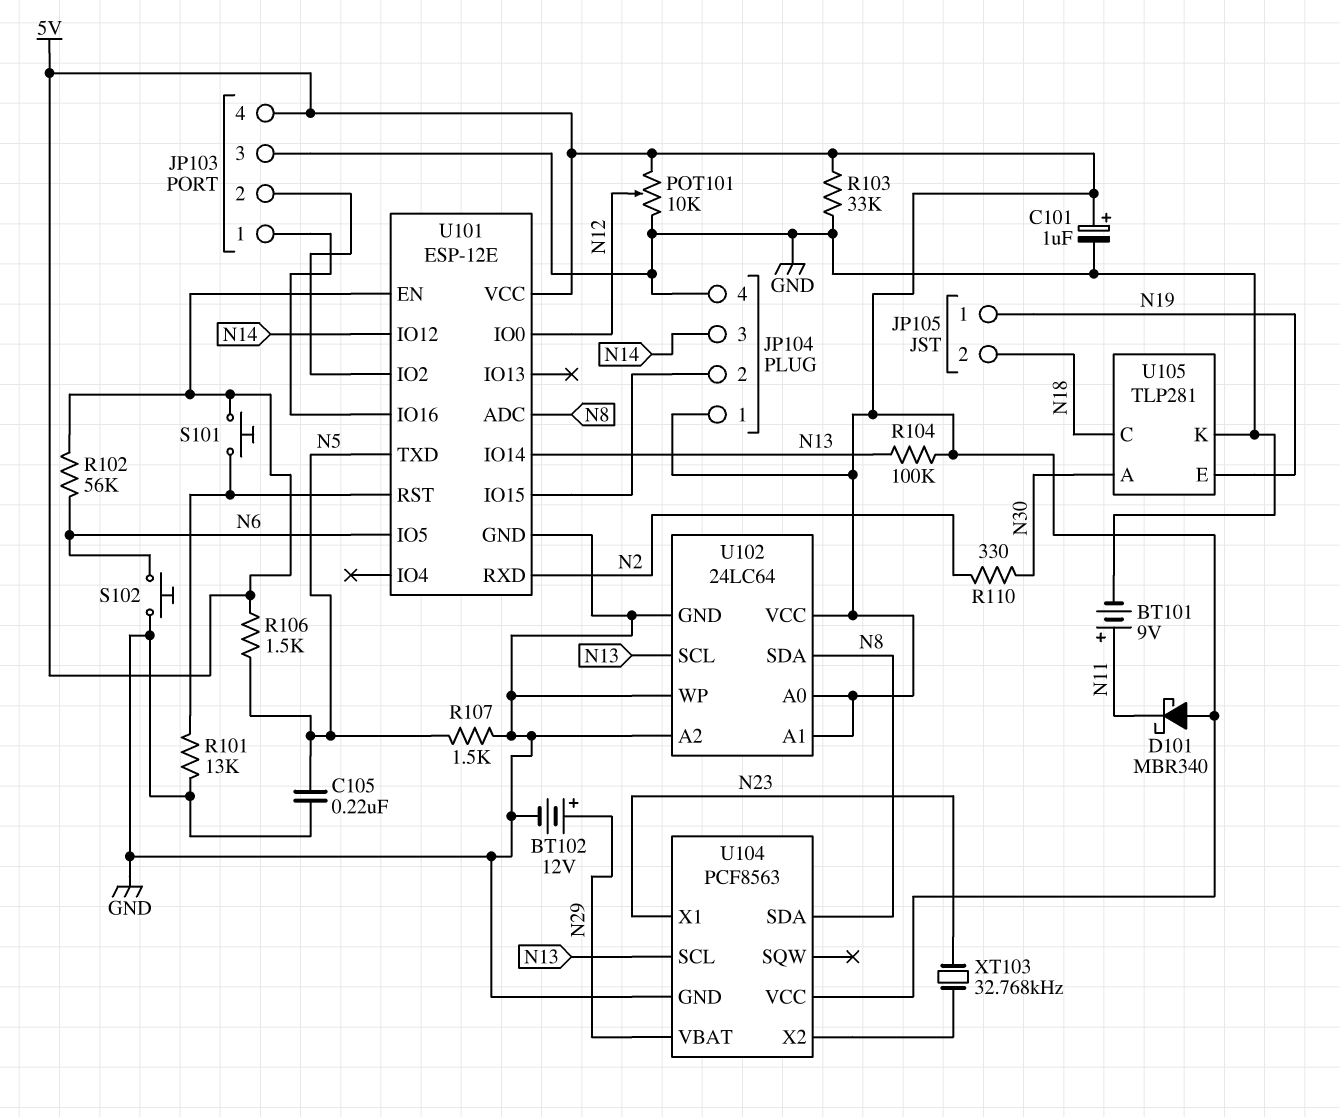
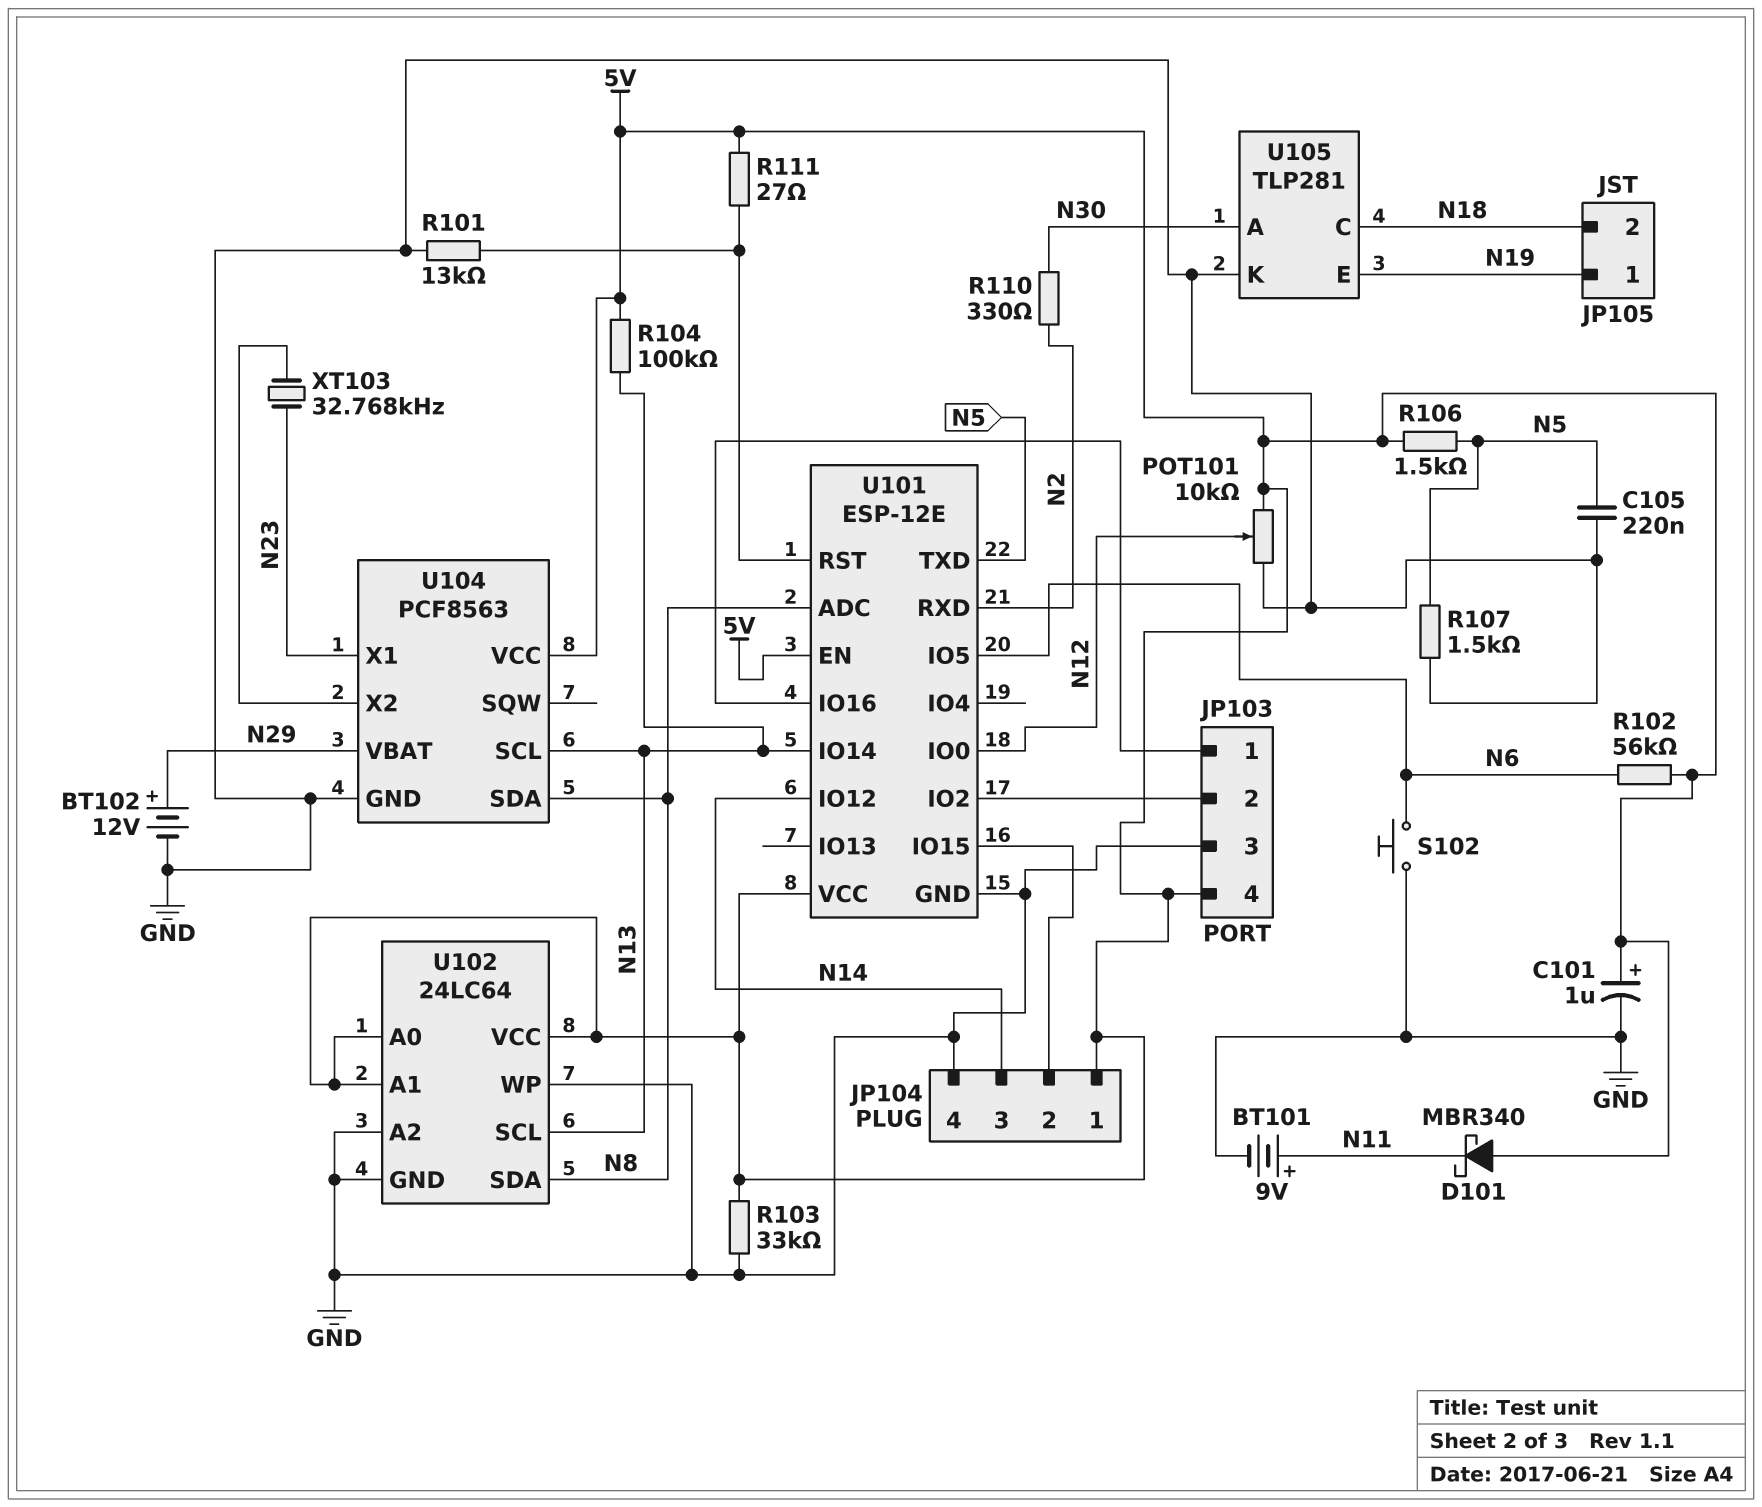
R111: none -> 27 (5V, U101/RST)
S101: button (5V, U101/RST) -> none

